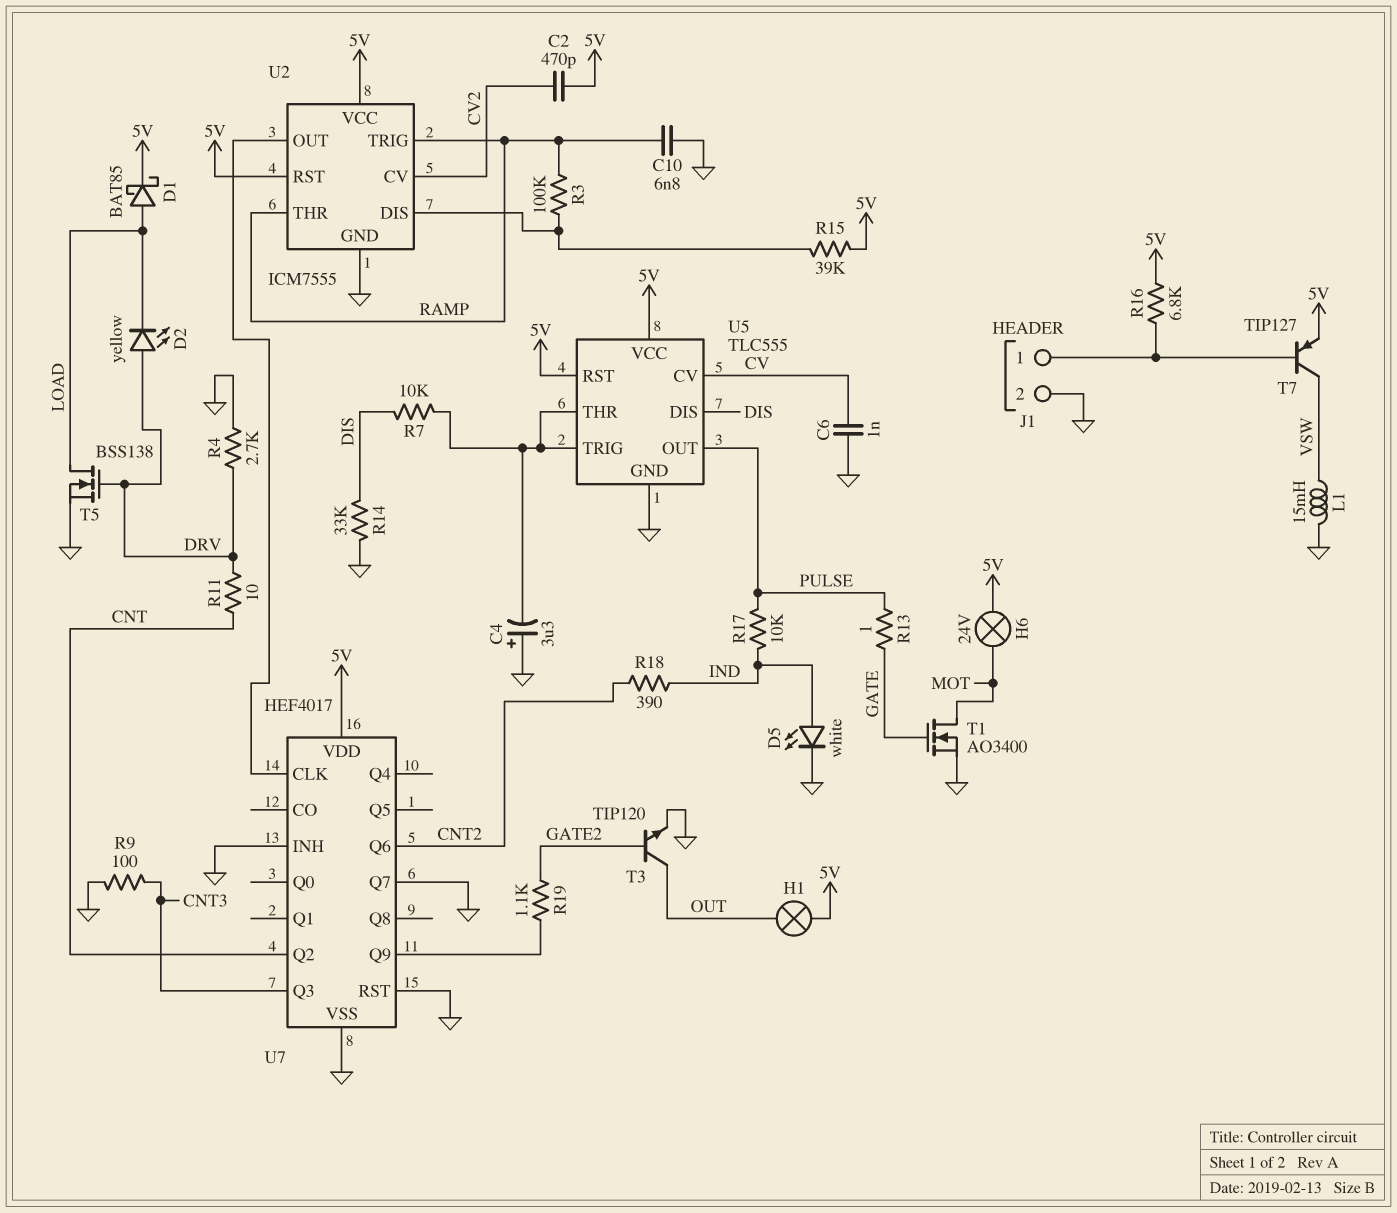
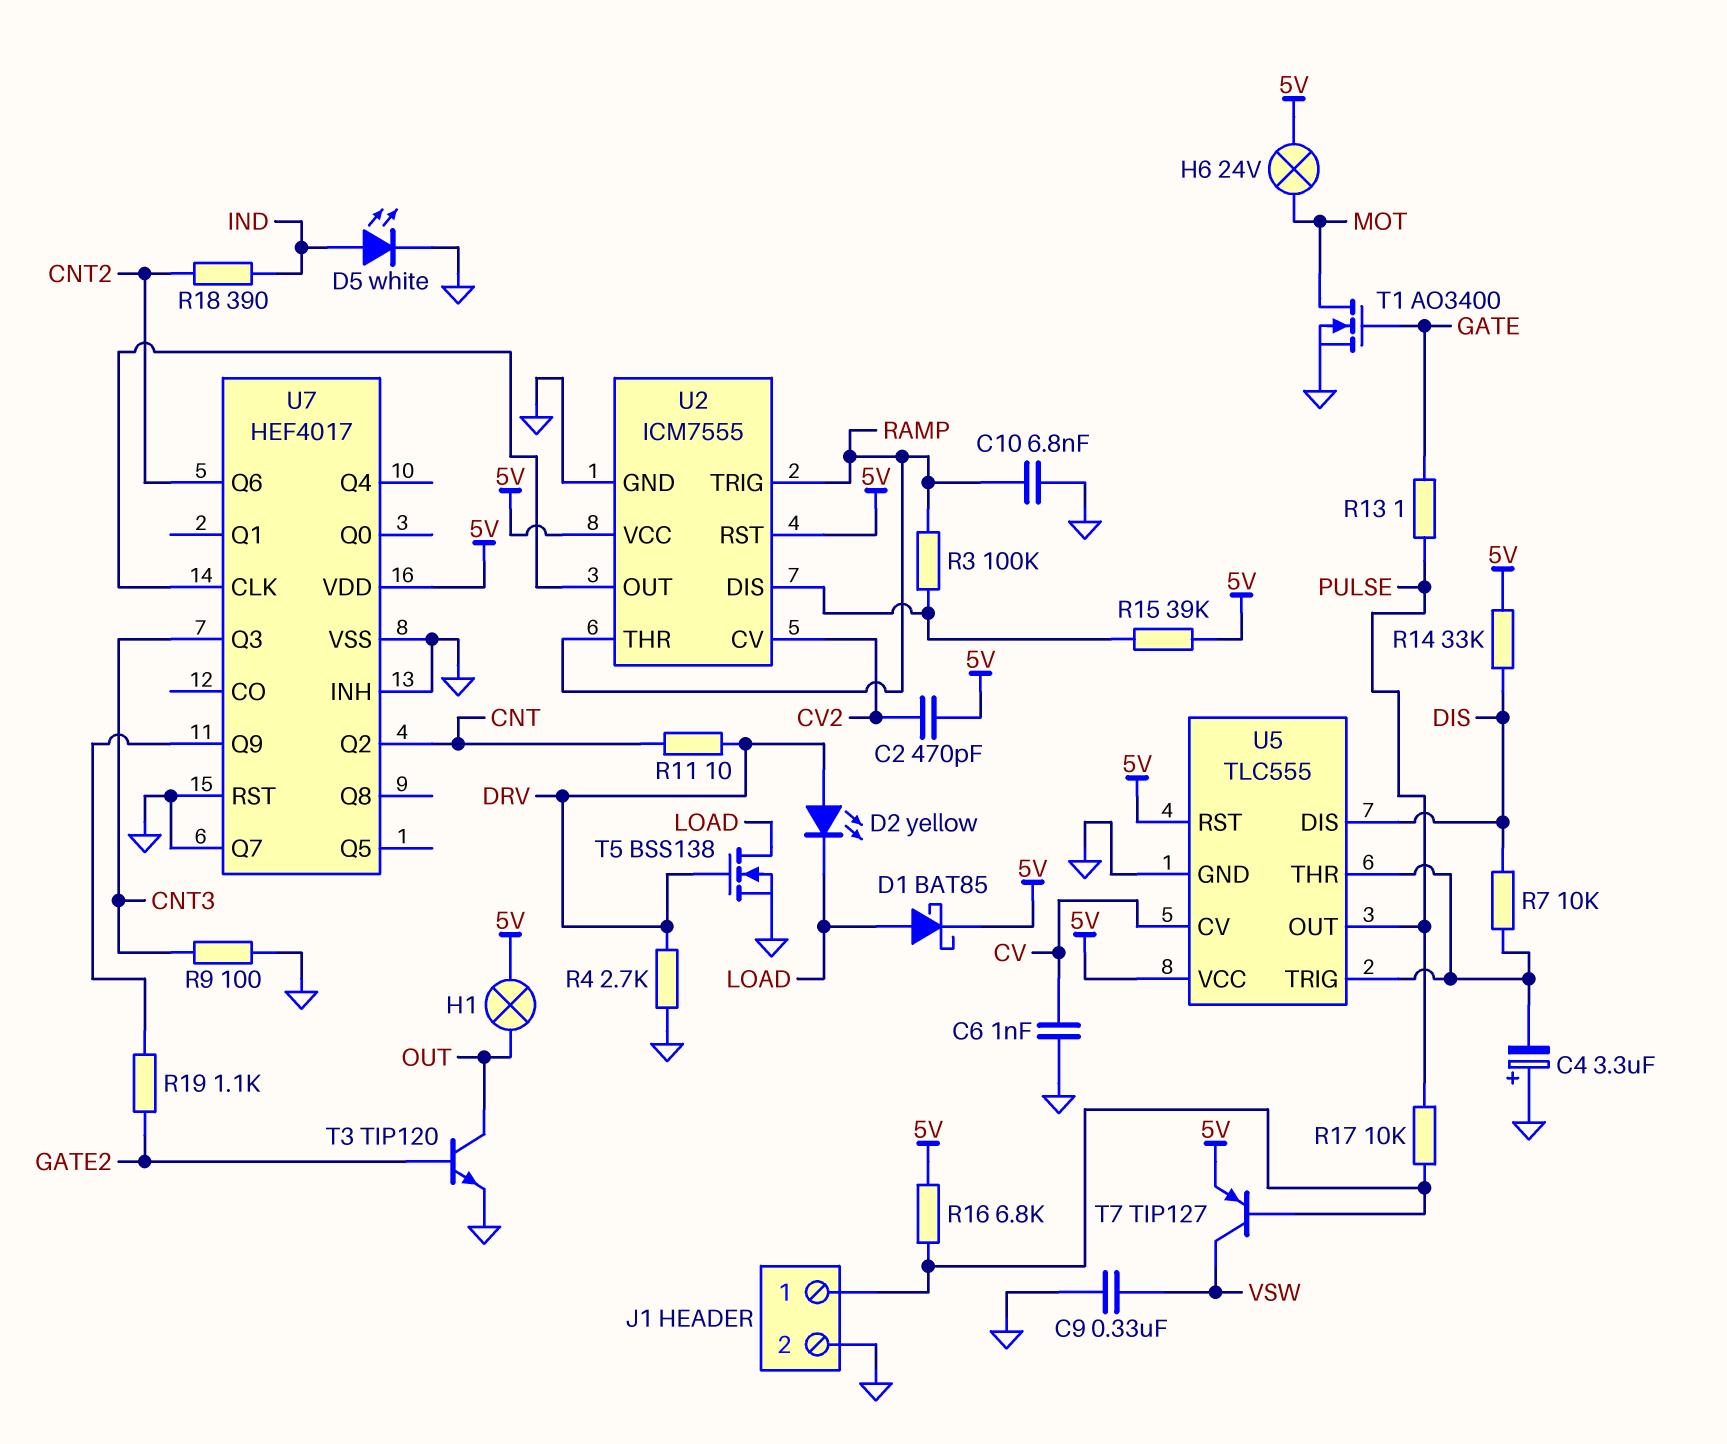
C9: none -> 330nF (GND, VSW)
L1: 15mH (GND, VSW) -> none
R14: 33k (DIS, GND) -> 33k (5V, DIS)
R17: 10k (IND, PULSE) -> 10k (J1/1, PULSE)

